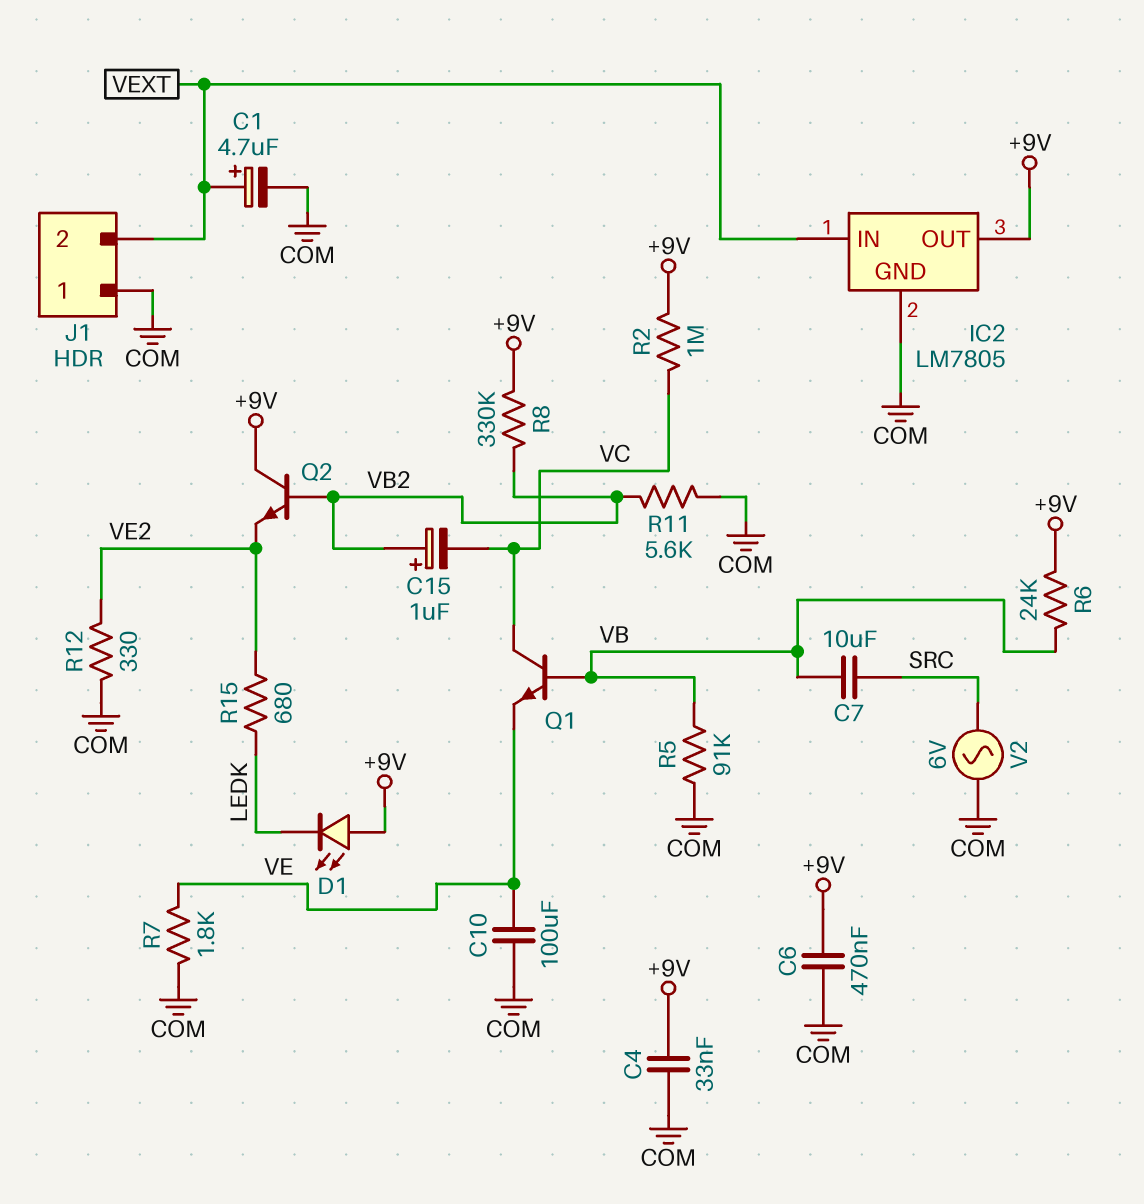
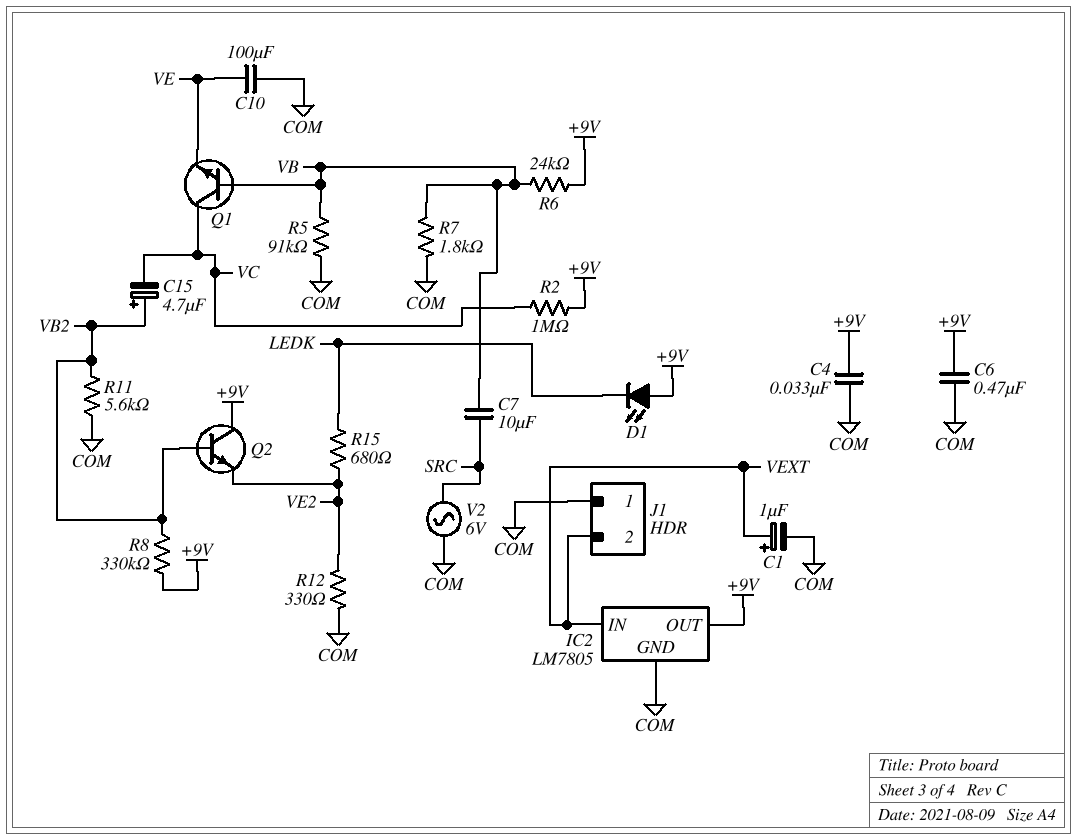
C1: 4.7uF (plus VEXT, minus COM) -> 1uF (plus VEXT, minus COM)
C15: 1uF (plus VB2, minus VC) -> 4.7uF (plus VB2, minus VC)
R7: 1.8k (COM, VE) -> 1.8k (COM, VB)

